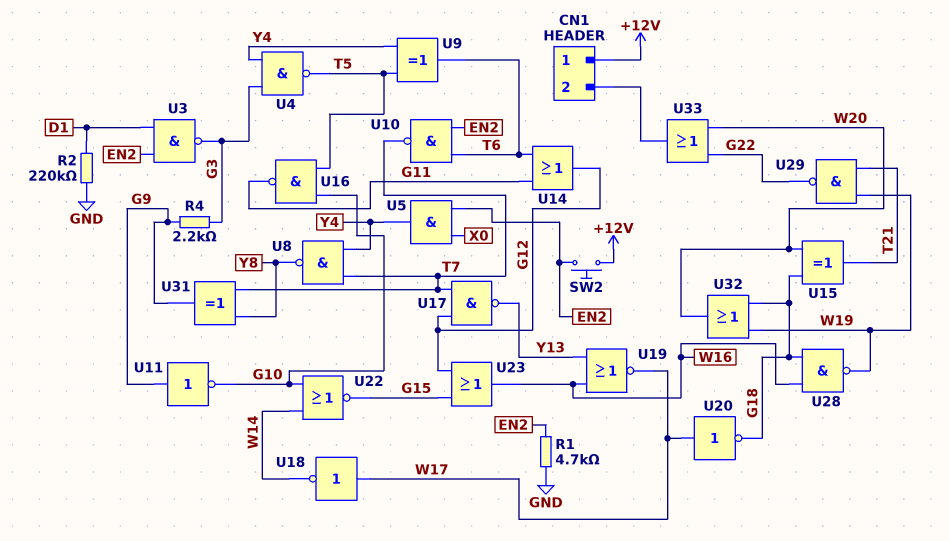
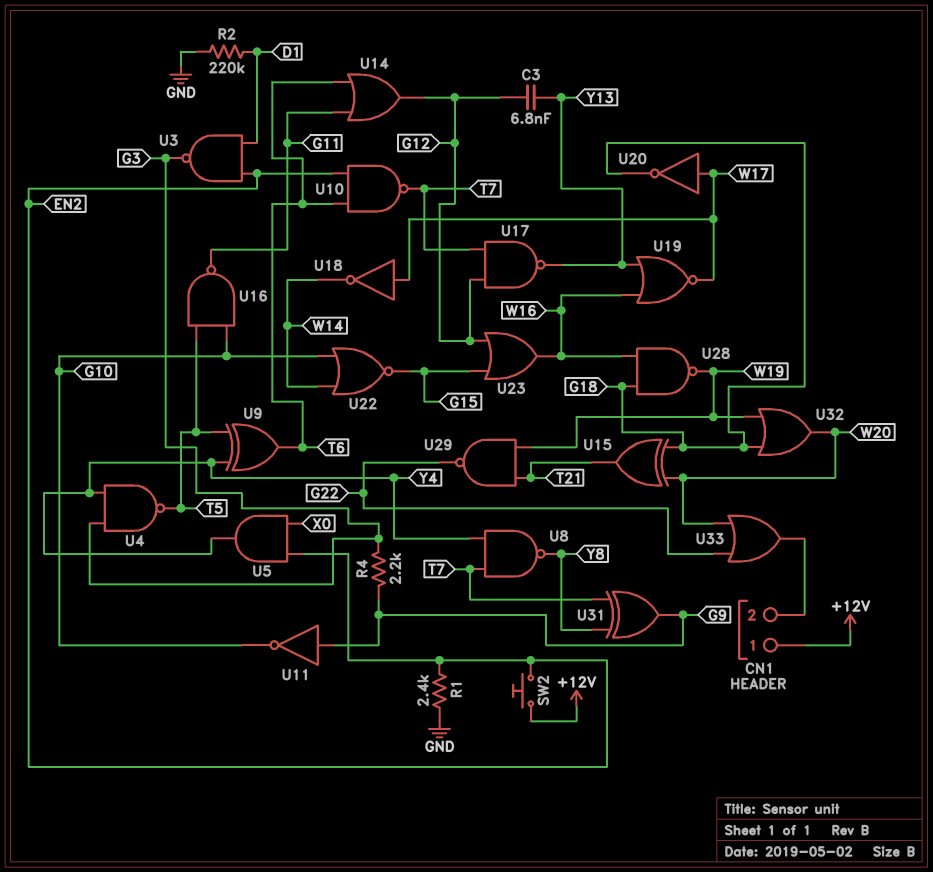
C3: none -> 6.8nF (G12, Y13)
R1: 4.7k (EN2, GND) -> 2.4k (EN2, GND)

